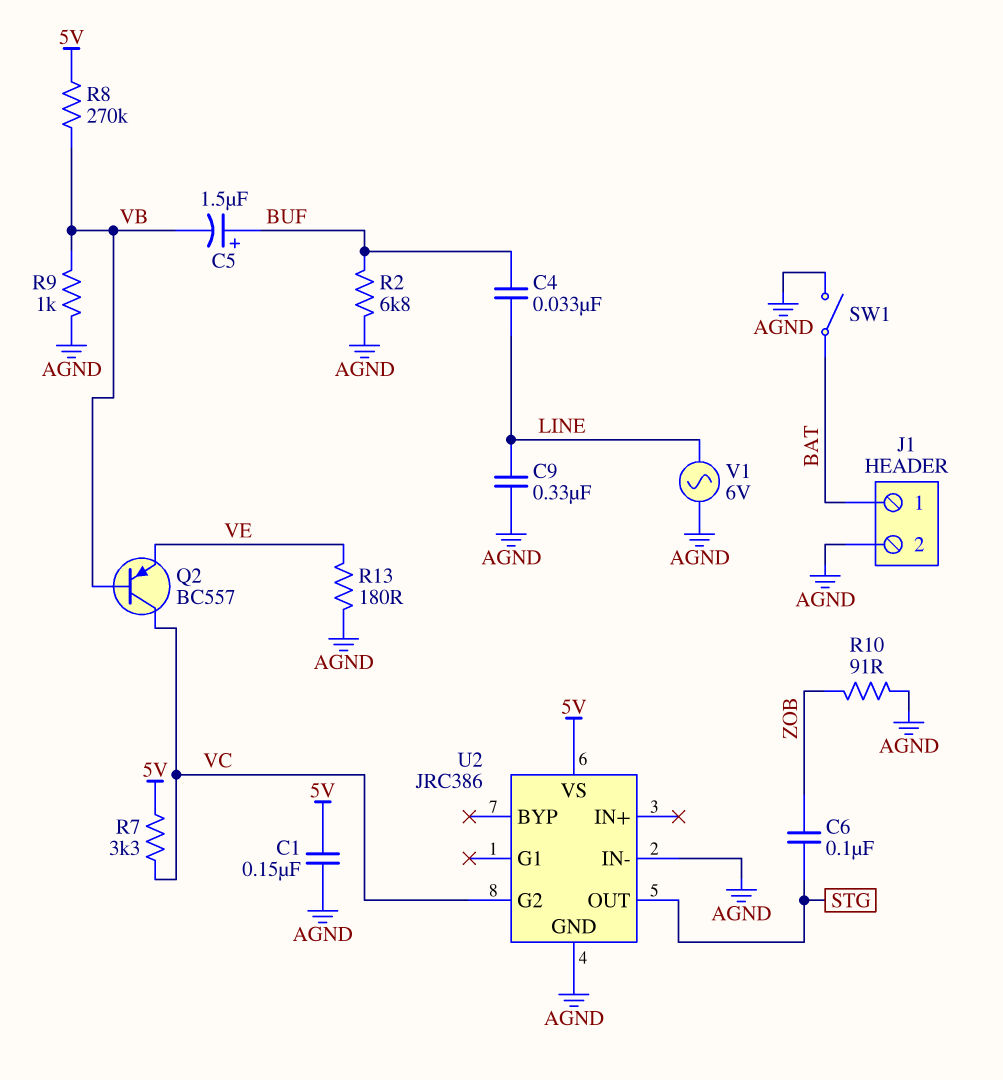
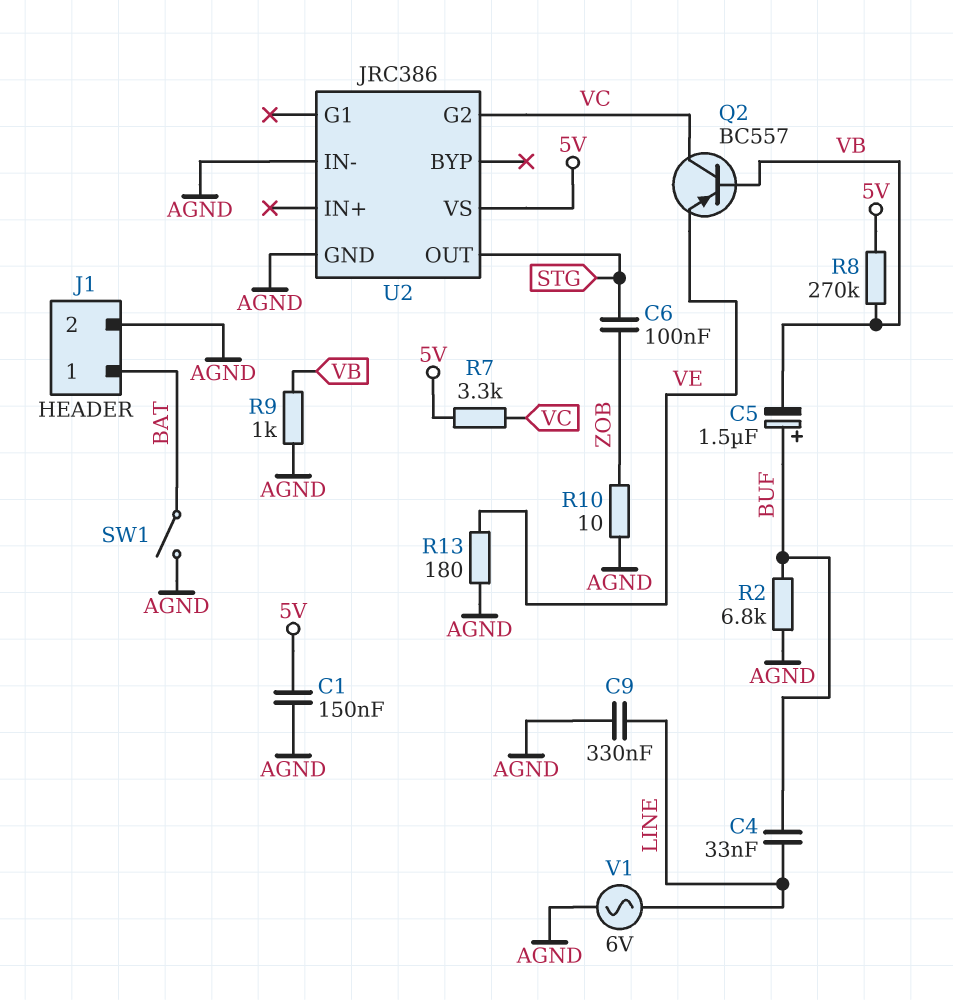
R10: 91 (AGND, ZOB) -> 10 (AGND, ZOB)

